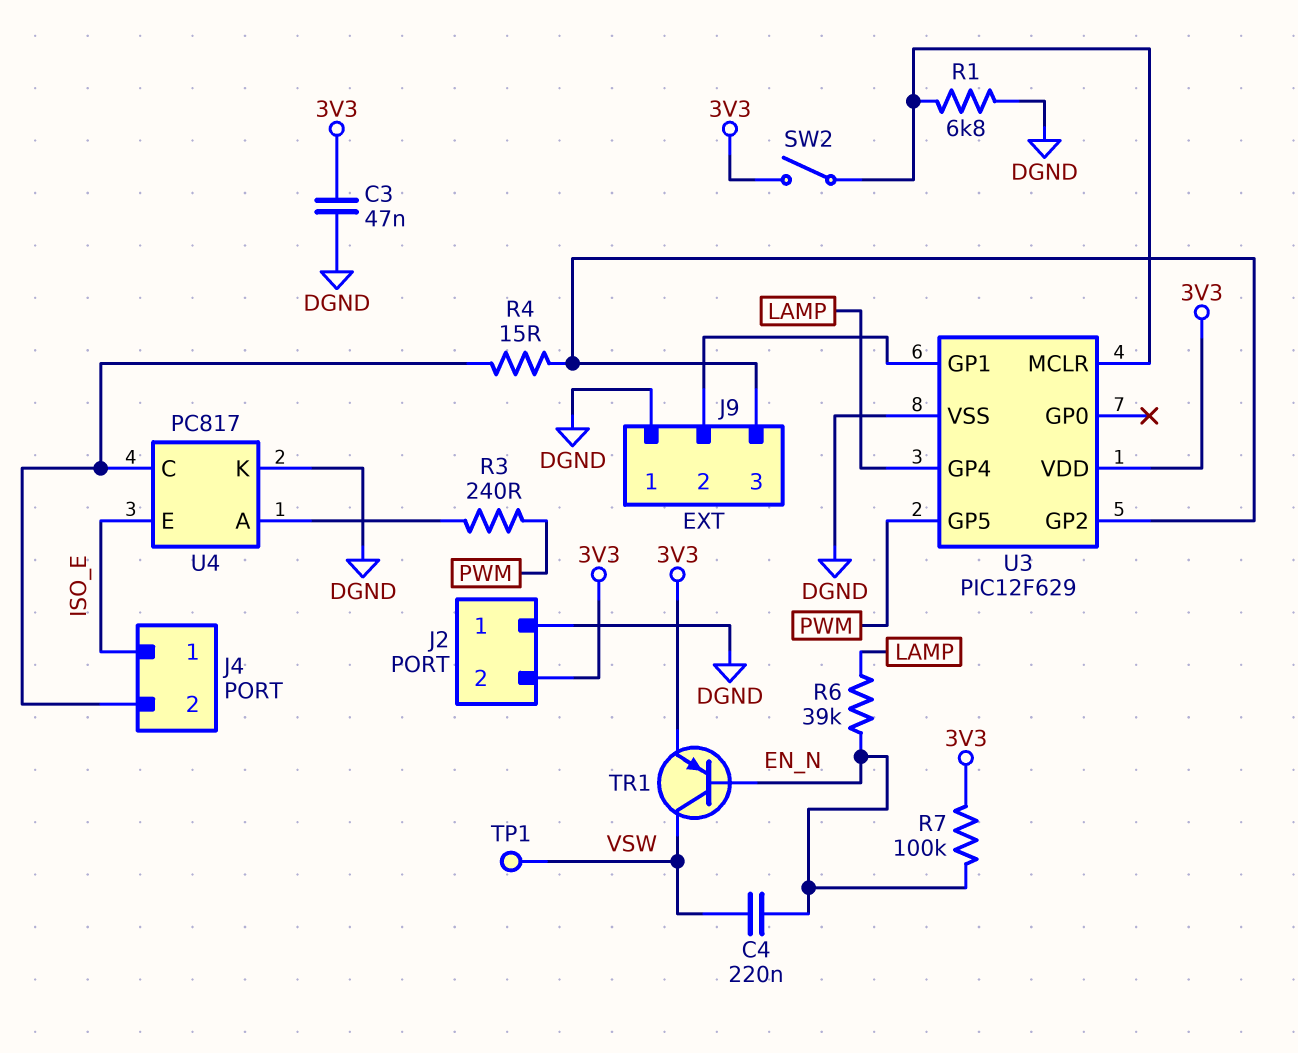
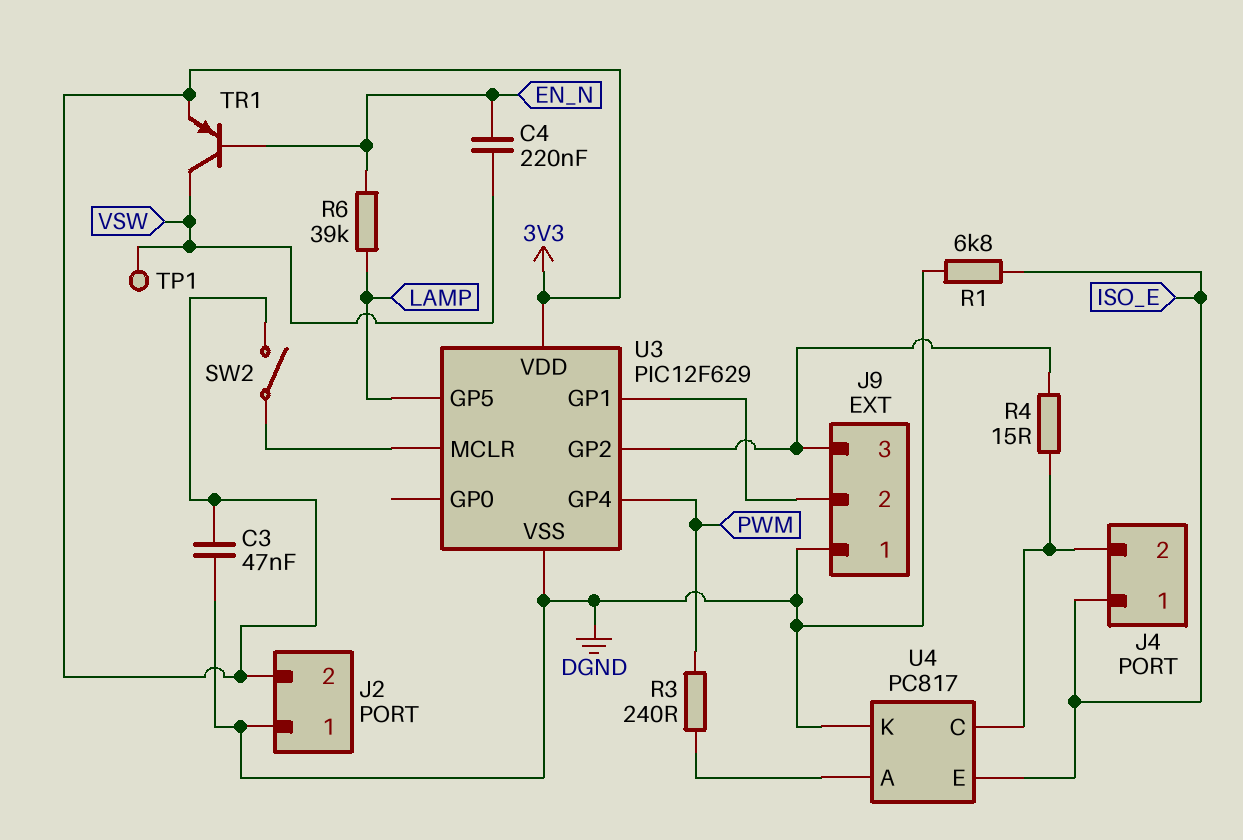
R1: 6.8k (DGND, U3/MCLR) -> 6.8k (DGND, ISO_E)
R7: 100k (3V3, EN_N) -> none
U3 pin GP4: LAMP -> PWM
U3 pin GP5: PWM -> LAMP

